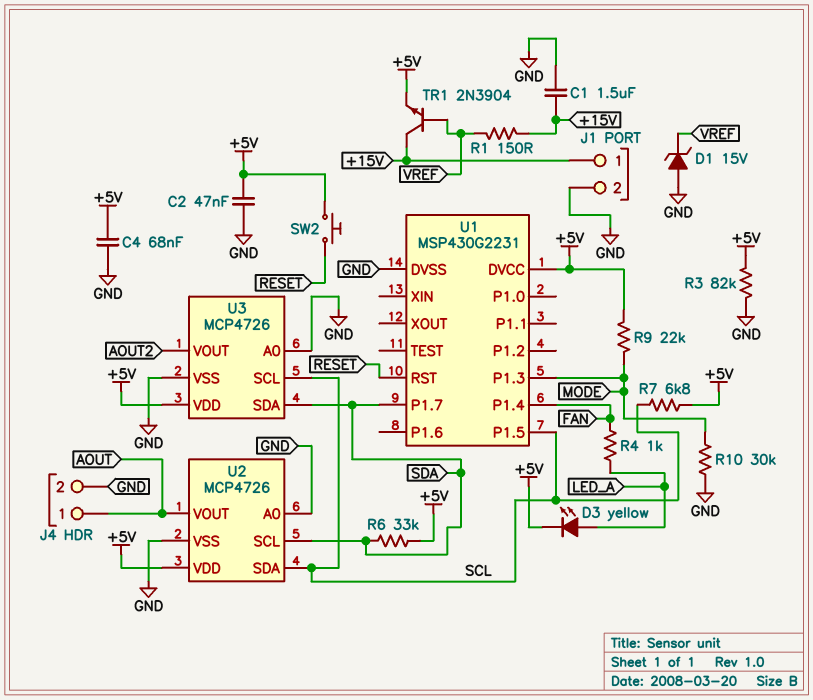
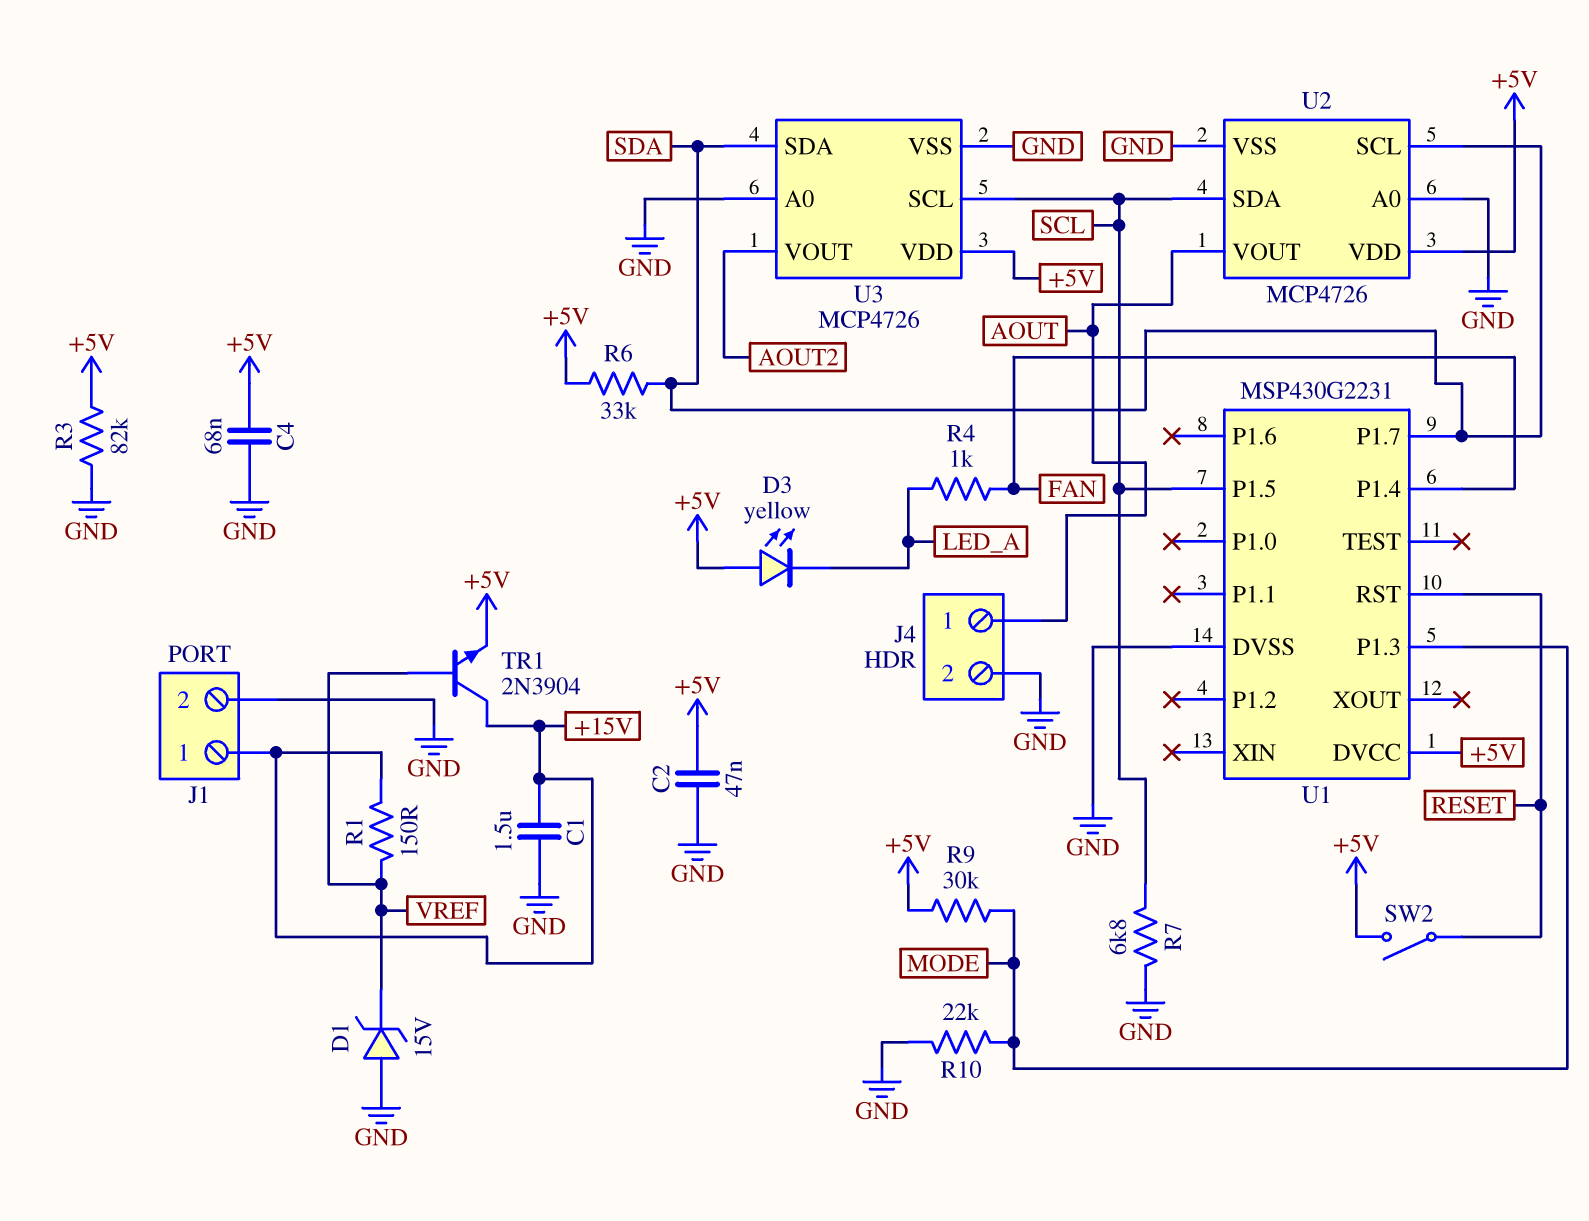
D3: LED yellow (A LED_A, K +5V) -> LED yellow (A +5V, K LED_A)
R7: 6.8k (+5V, SCL) -> 6.8k (GND, SCL)
R9: 22k (+5V, MODE) -> 30k (+5V, MODE)
R10: 30k (GND, MODE) -> 22k (GND, MODE)
SW2: button (+5V, RESET) -> switch (+5V, RESET)

